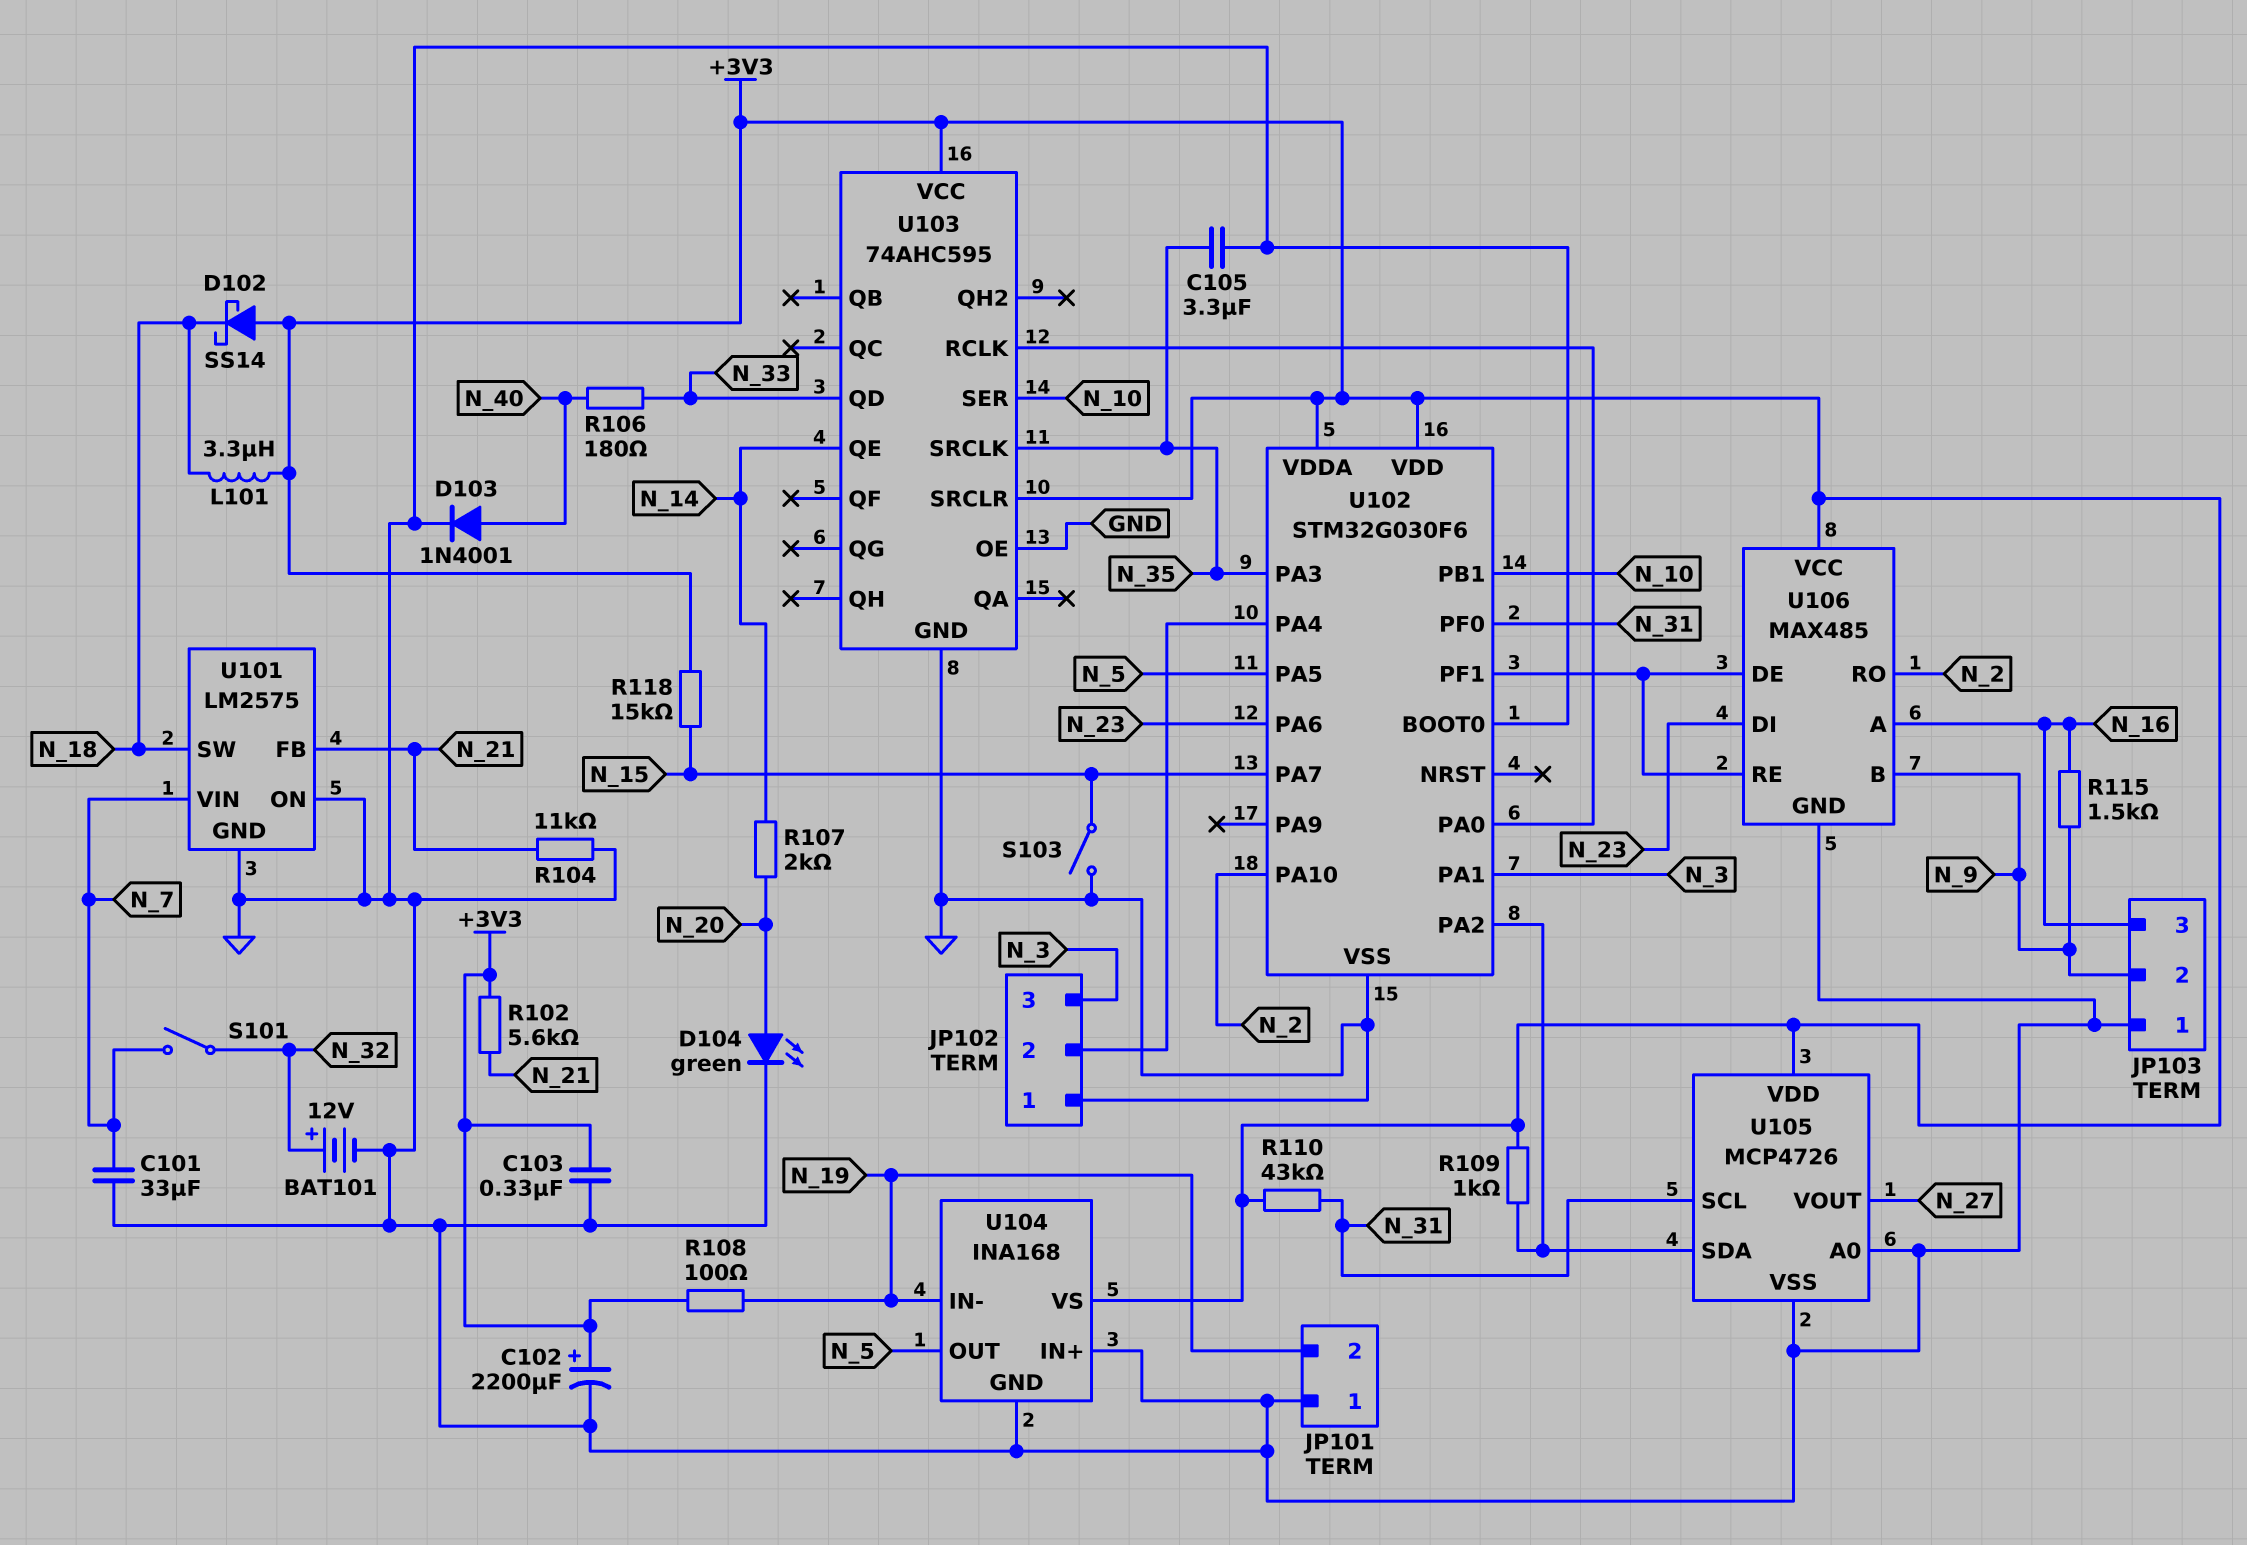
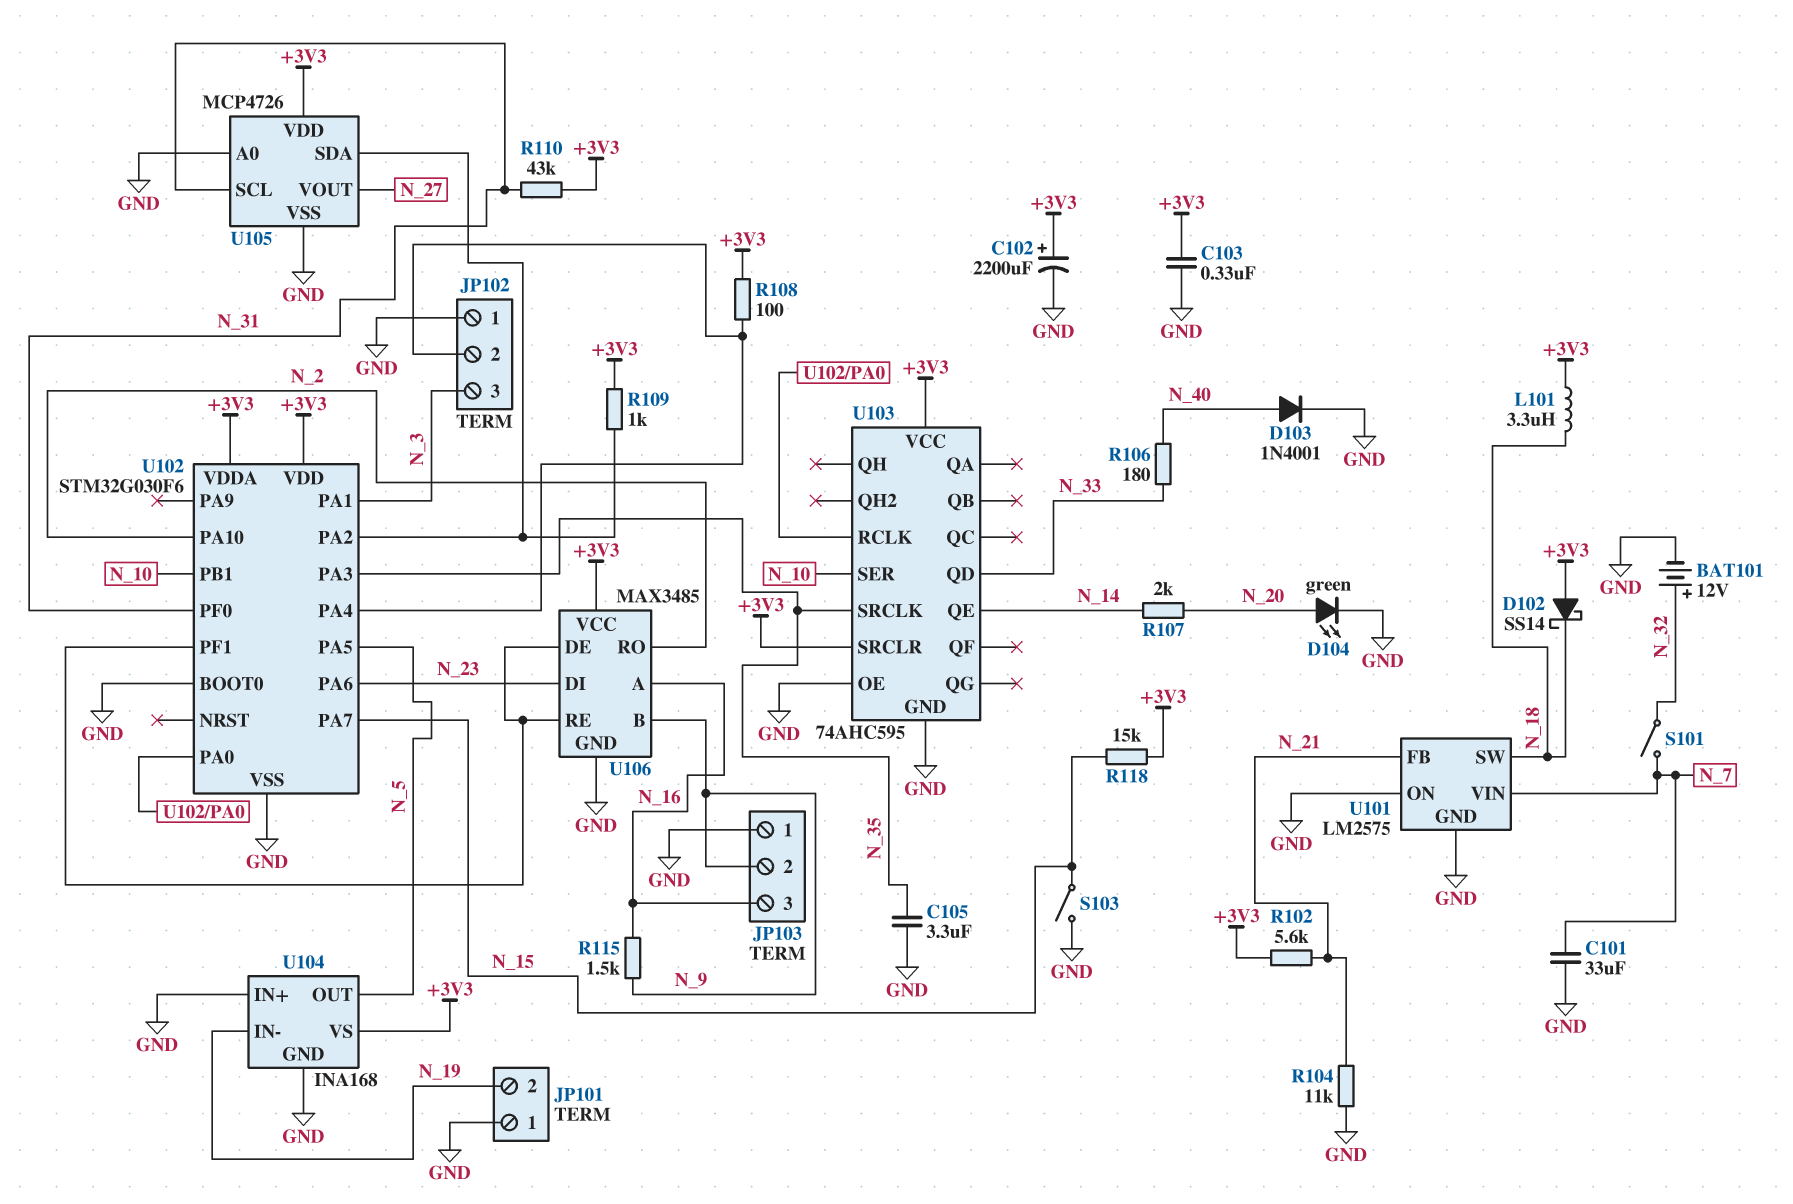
R108: 100 (+3V3, N_19) -> 100 (+3V3, JP102/2)
U106: MAX485 -> MAX3485

